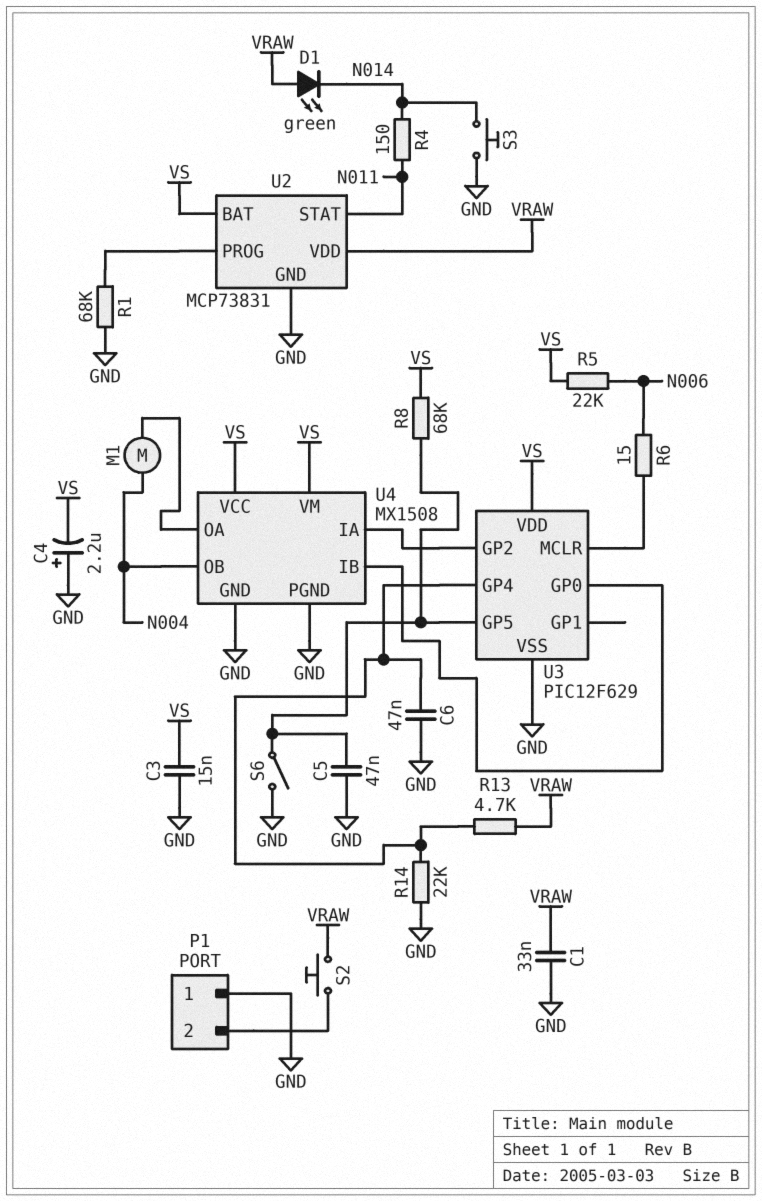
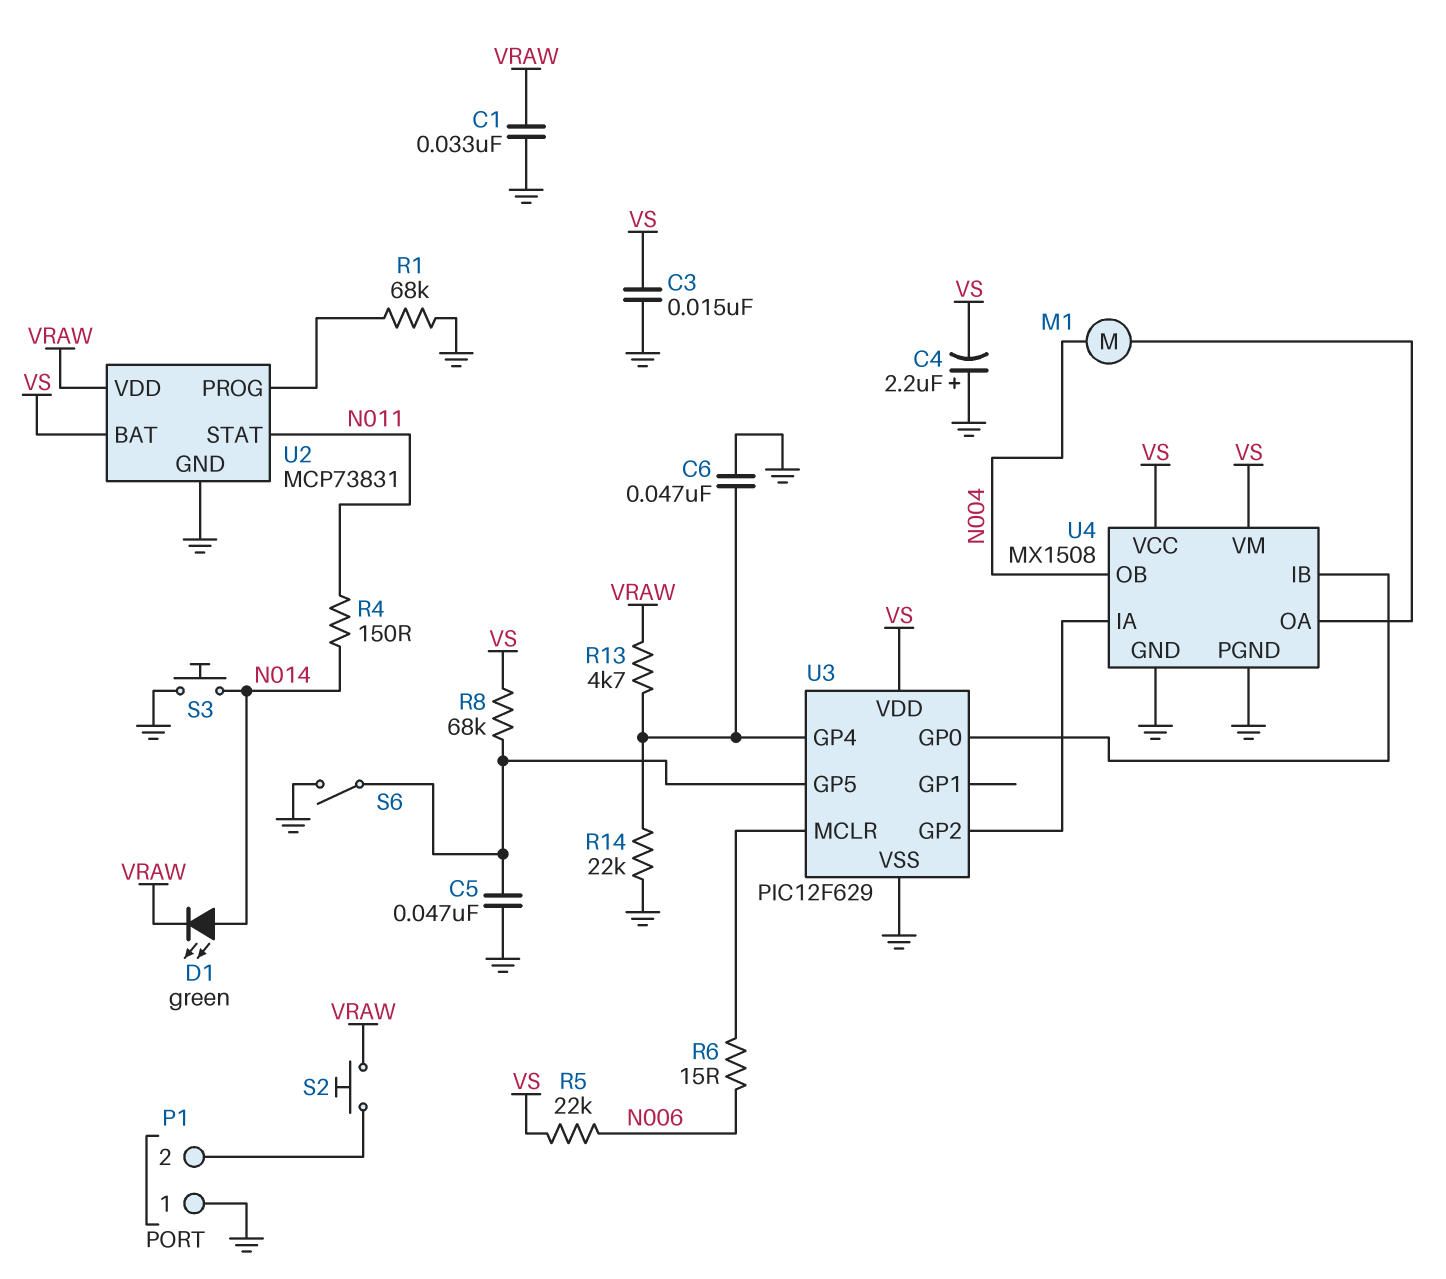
D1: LED green (A VRAW, K N014) -> LED green (A N014, K VRAW)

